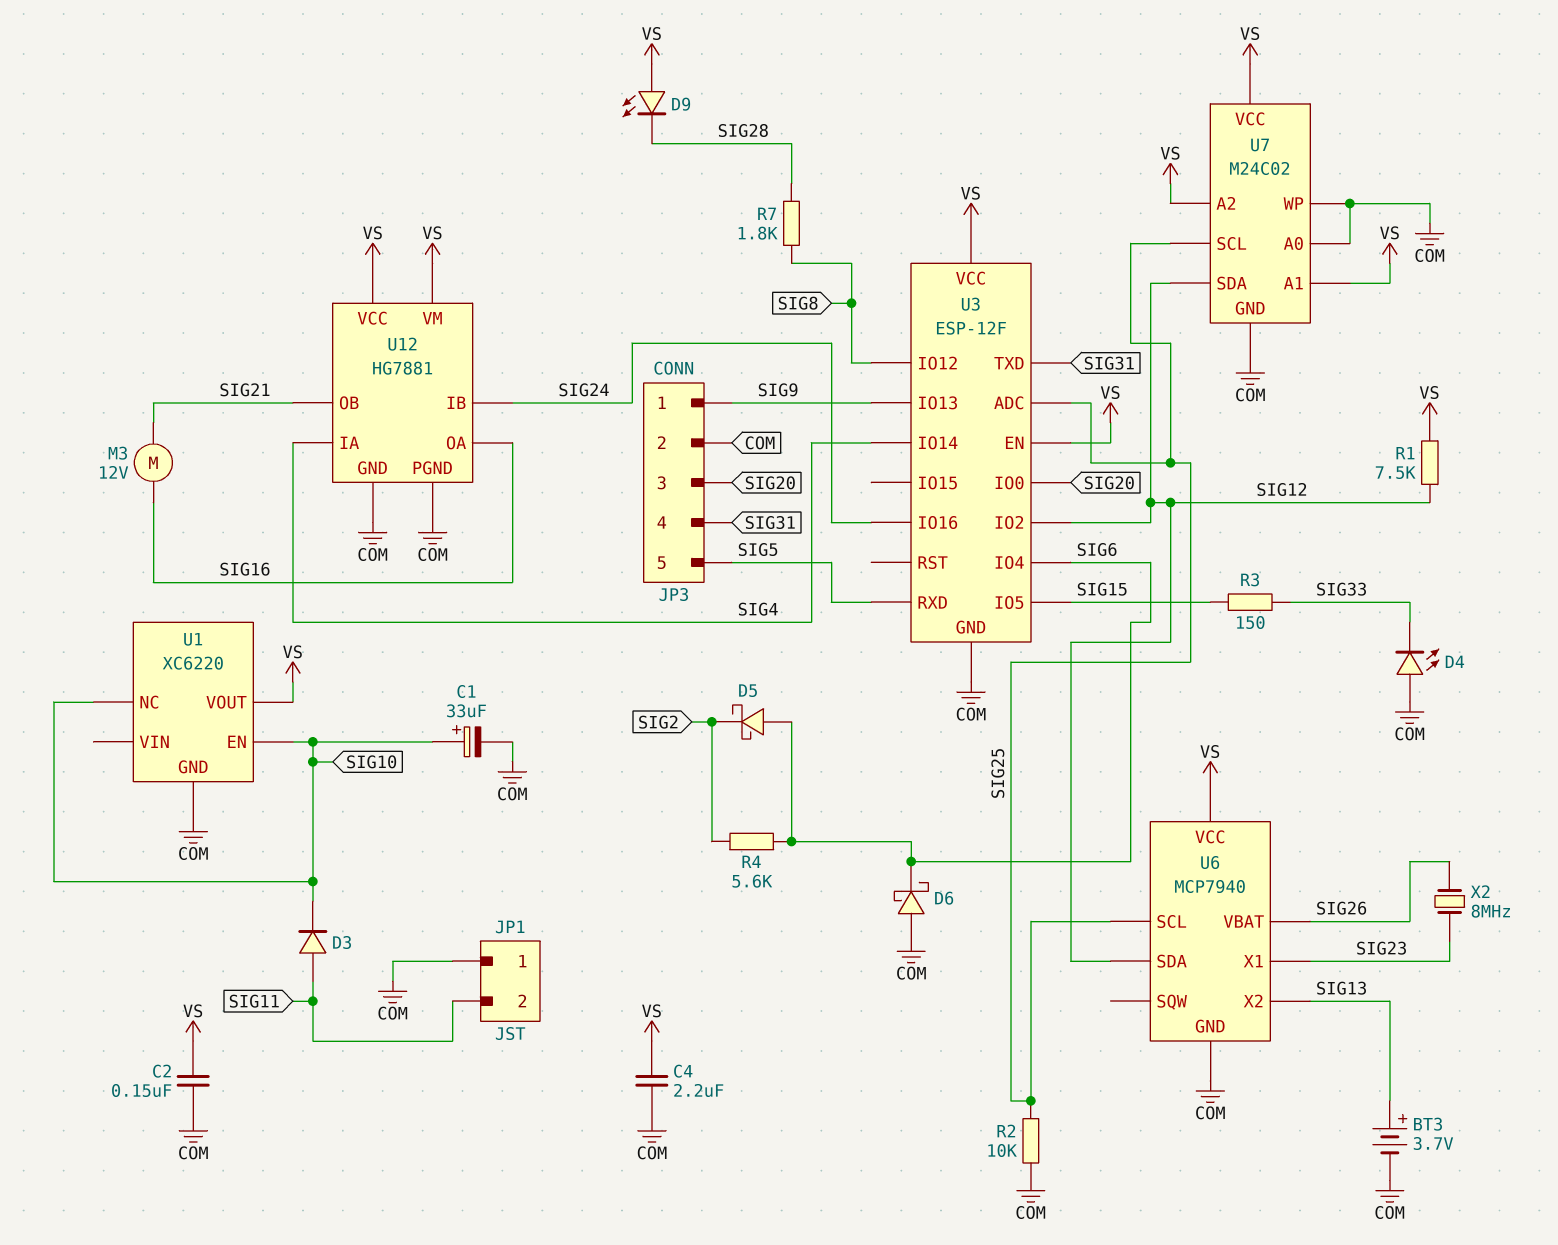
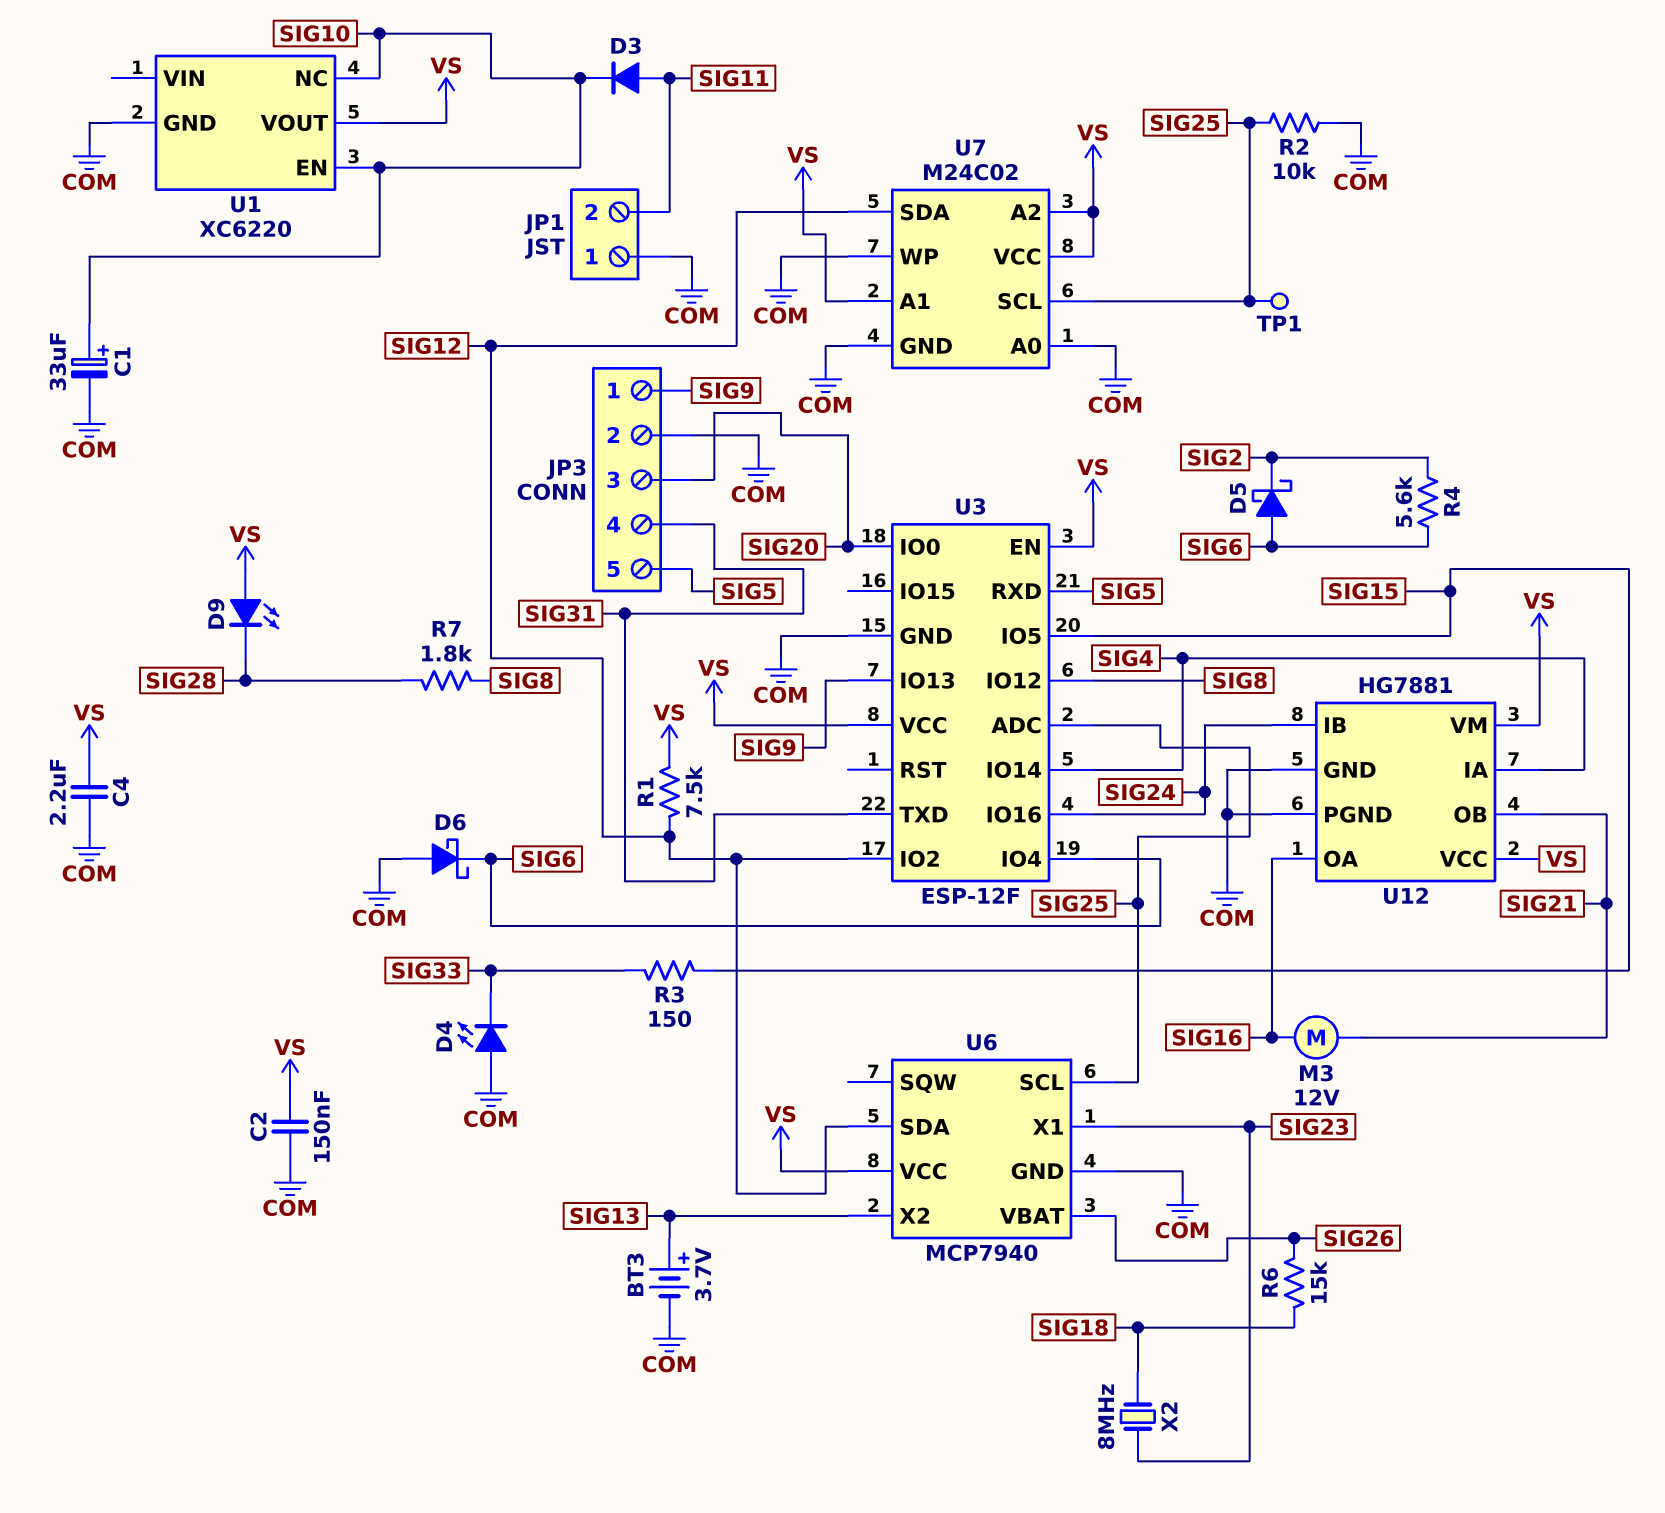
R6: none -> 15k (SIG18, SIG26)
TP1: none -> test point (SIG25)
X2: 8MHz (SIG23, SIG26) -> 8MHz (SIG18, SIG23)

